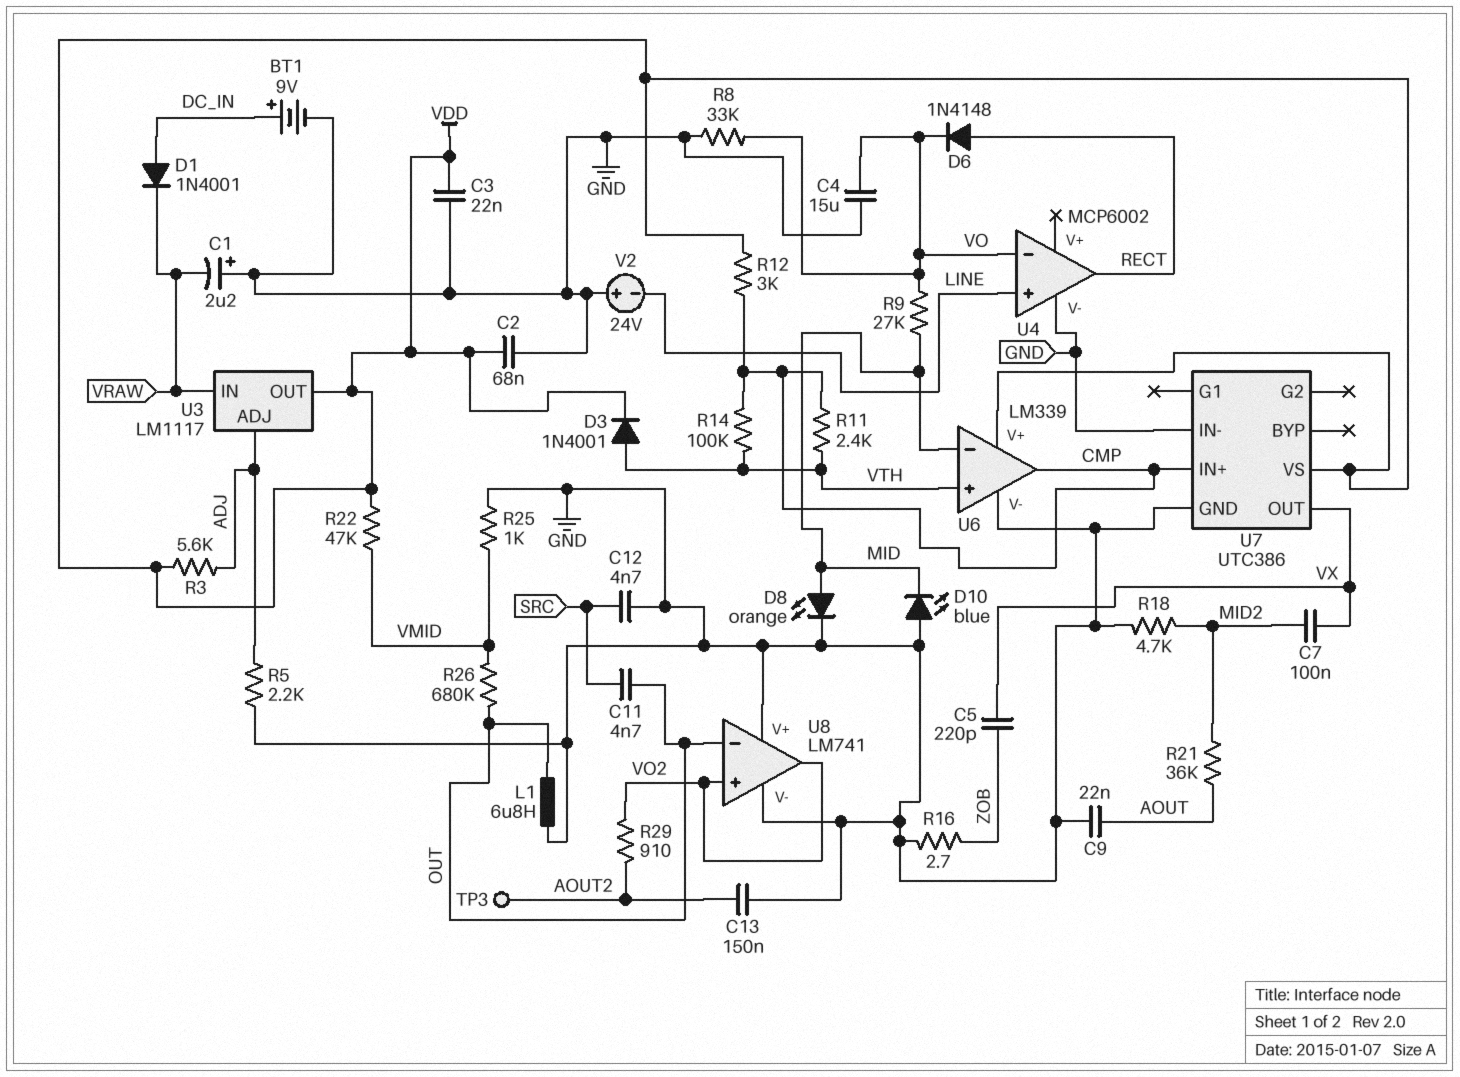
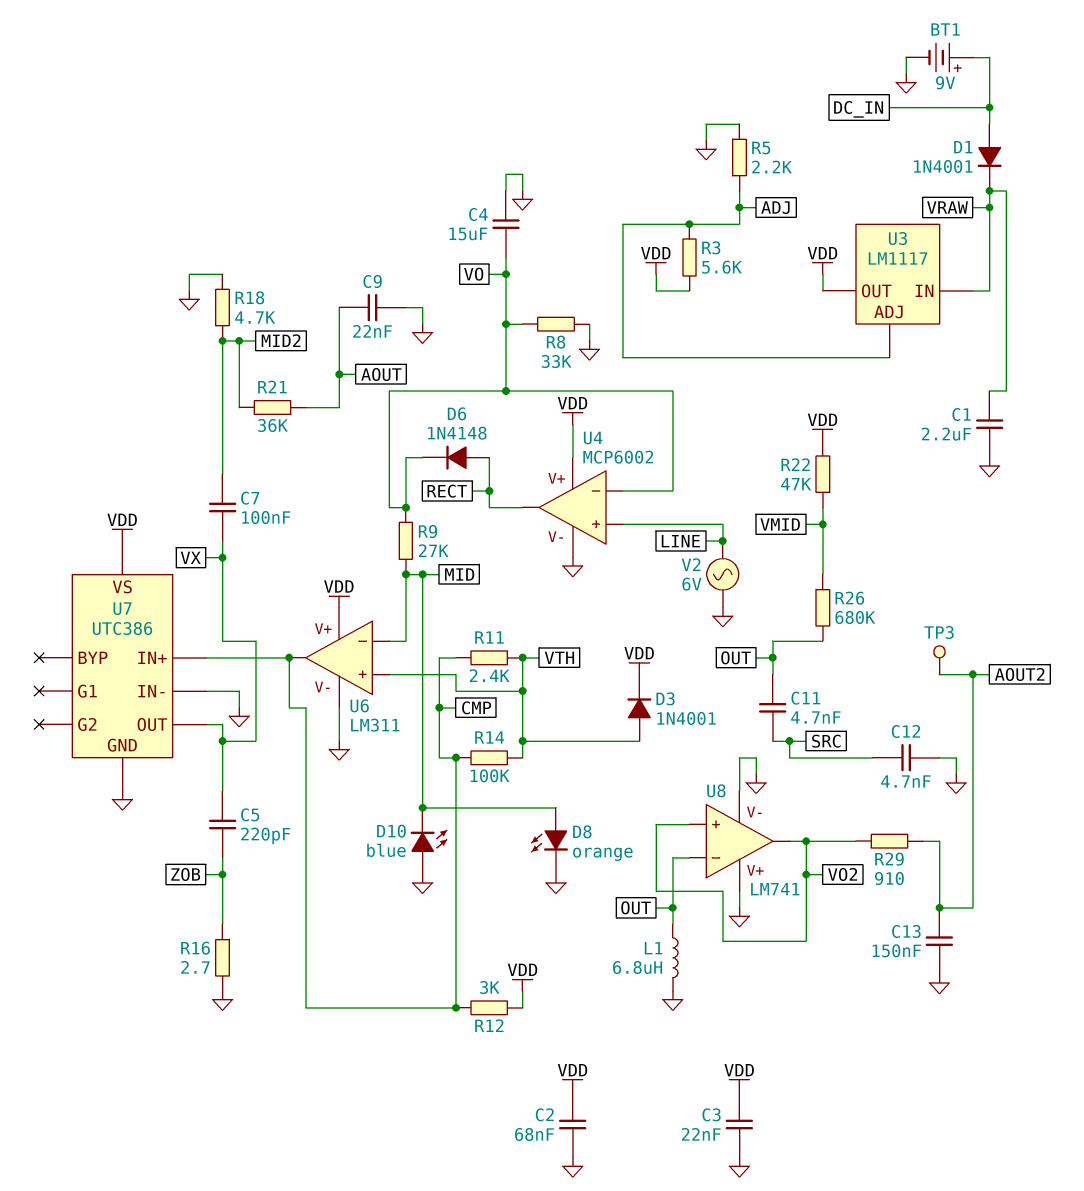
C1: 2.2uF (plus GND, minus VRAW) -> 2.2uF (GND, VRAW)
R25: 1k (GND, VMID) -> none
U4 pin V+: none -> VDD
U6: LM339 -> LM311
V2: 24V (plus GND, minus LINE) -> AC 6V (GND, LINE)

